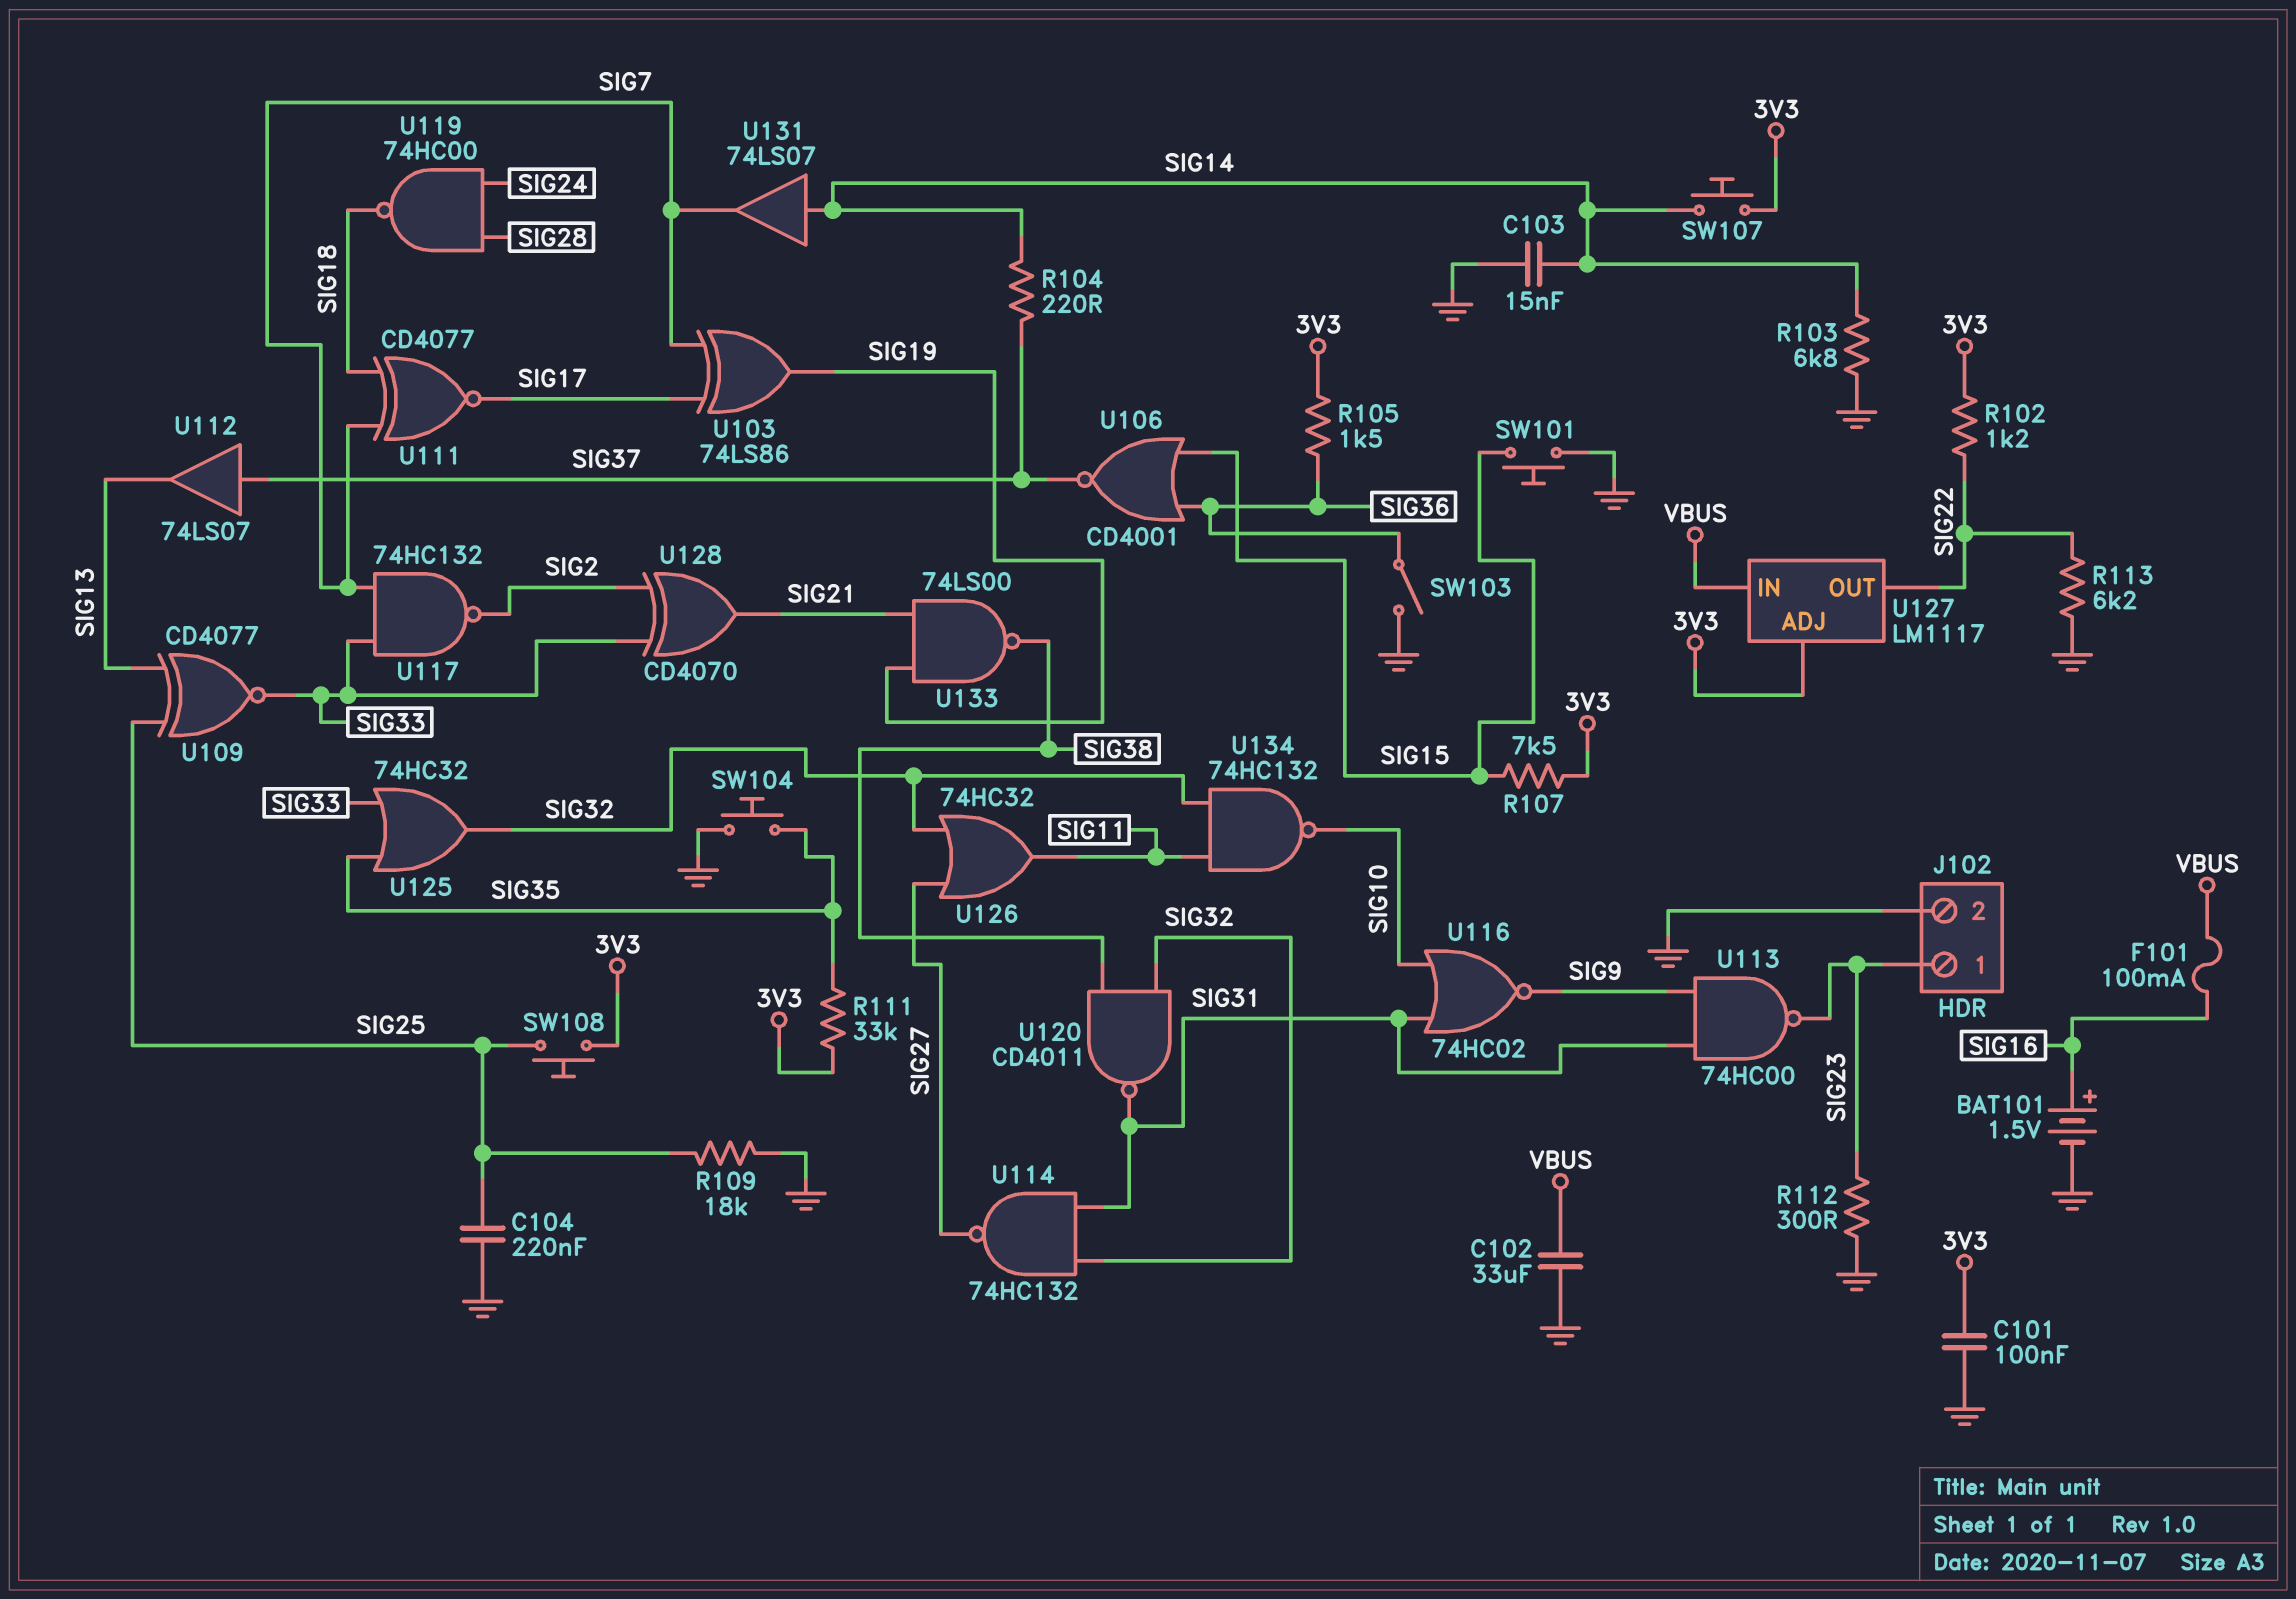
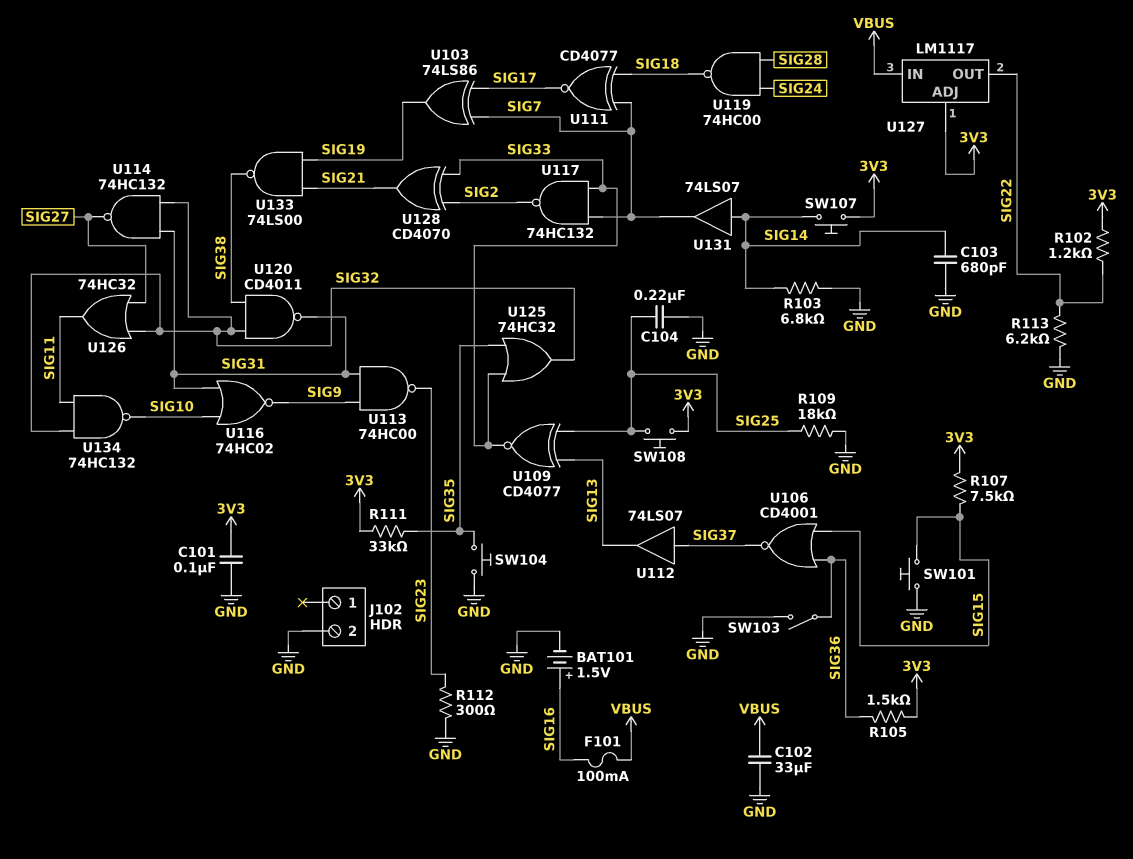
C103: 15nF (GND, SIG14) -> 680pF (GND, SIG14)
J102 pin 1: SIG23 -> none
R104: 220 (SIG14, SIG37) -> none

